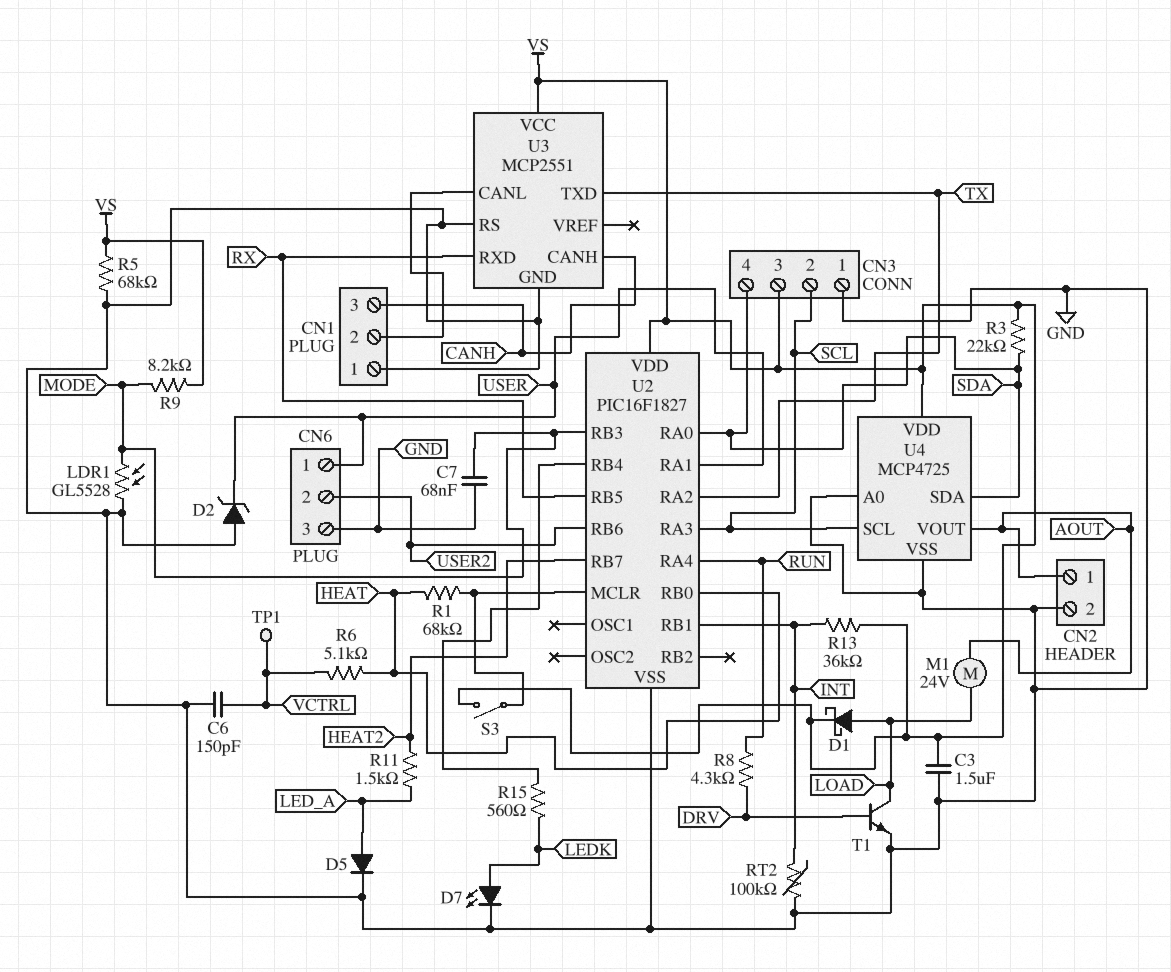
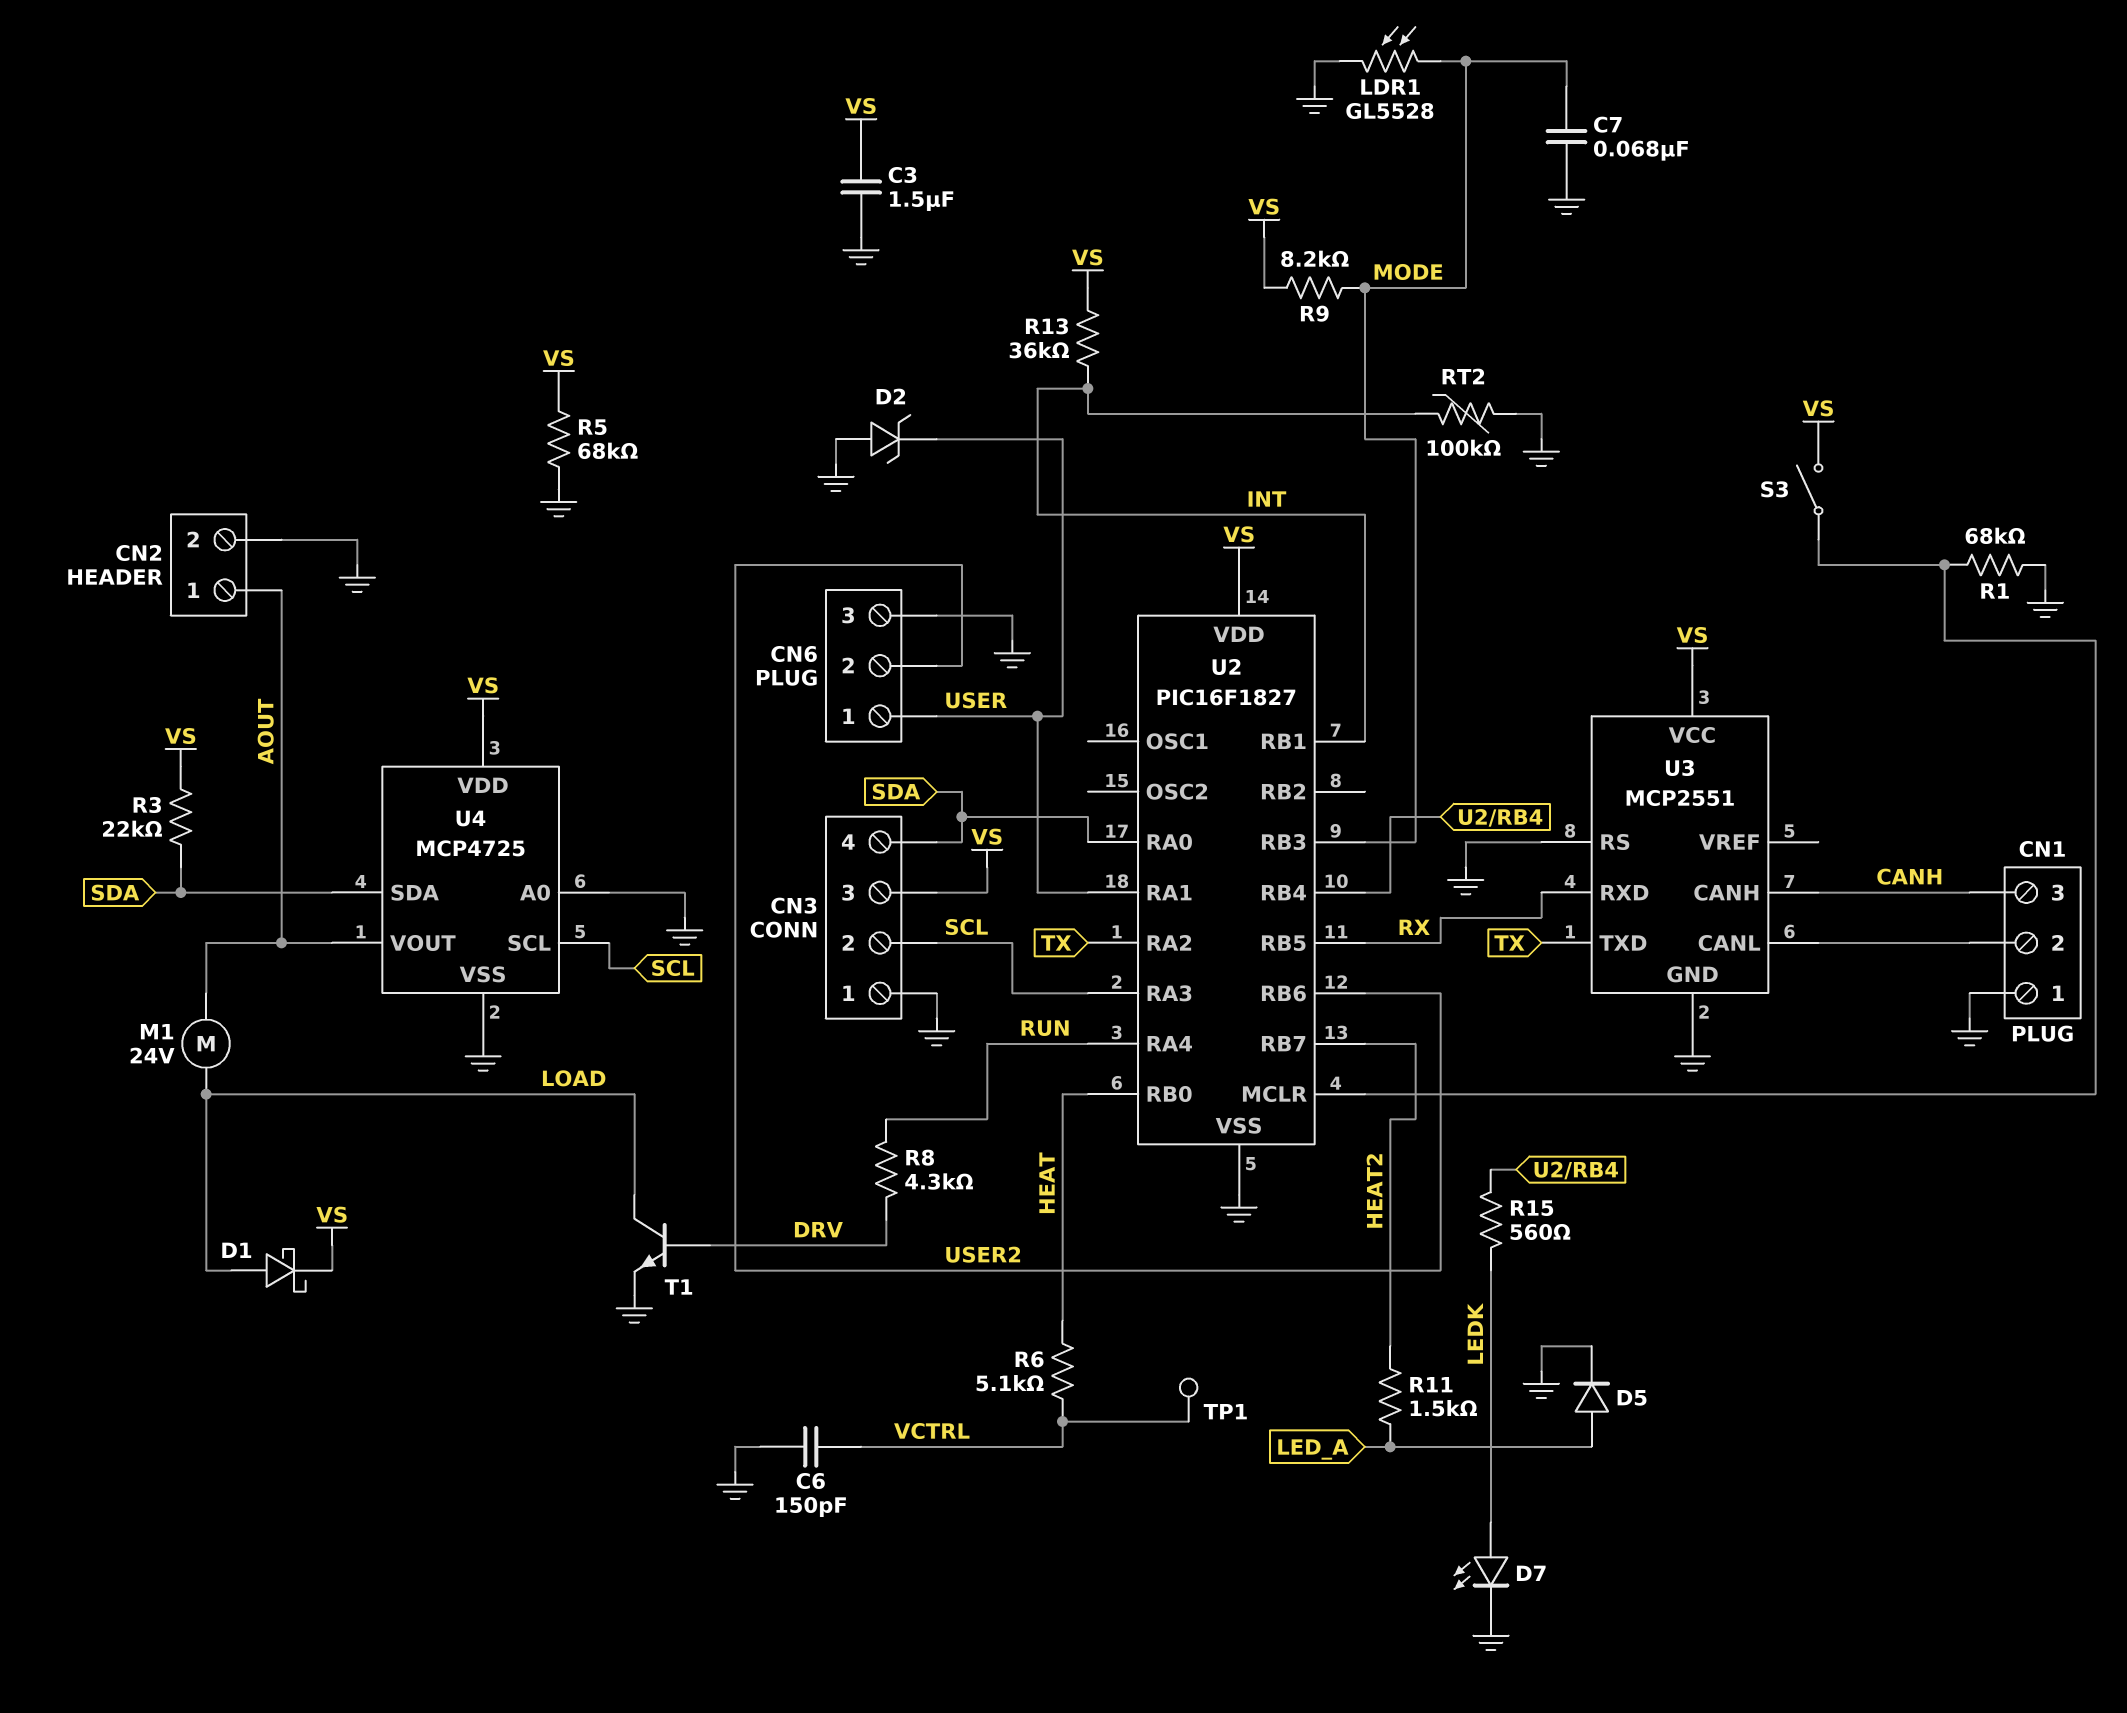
R1: 68k (HEAT, U2/MCLR) -> 68k (GND, U2/MCLR)

